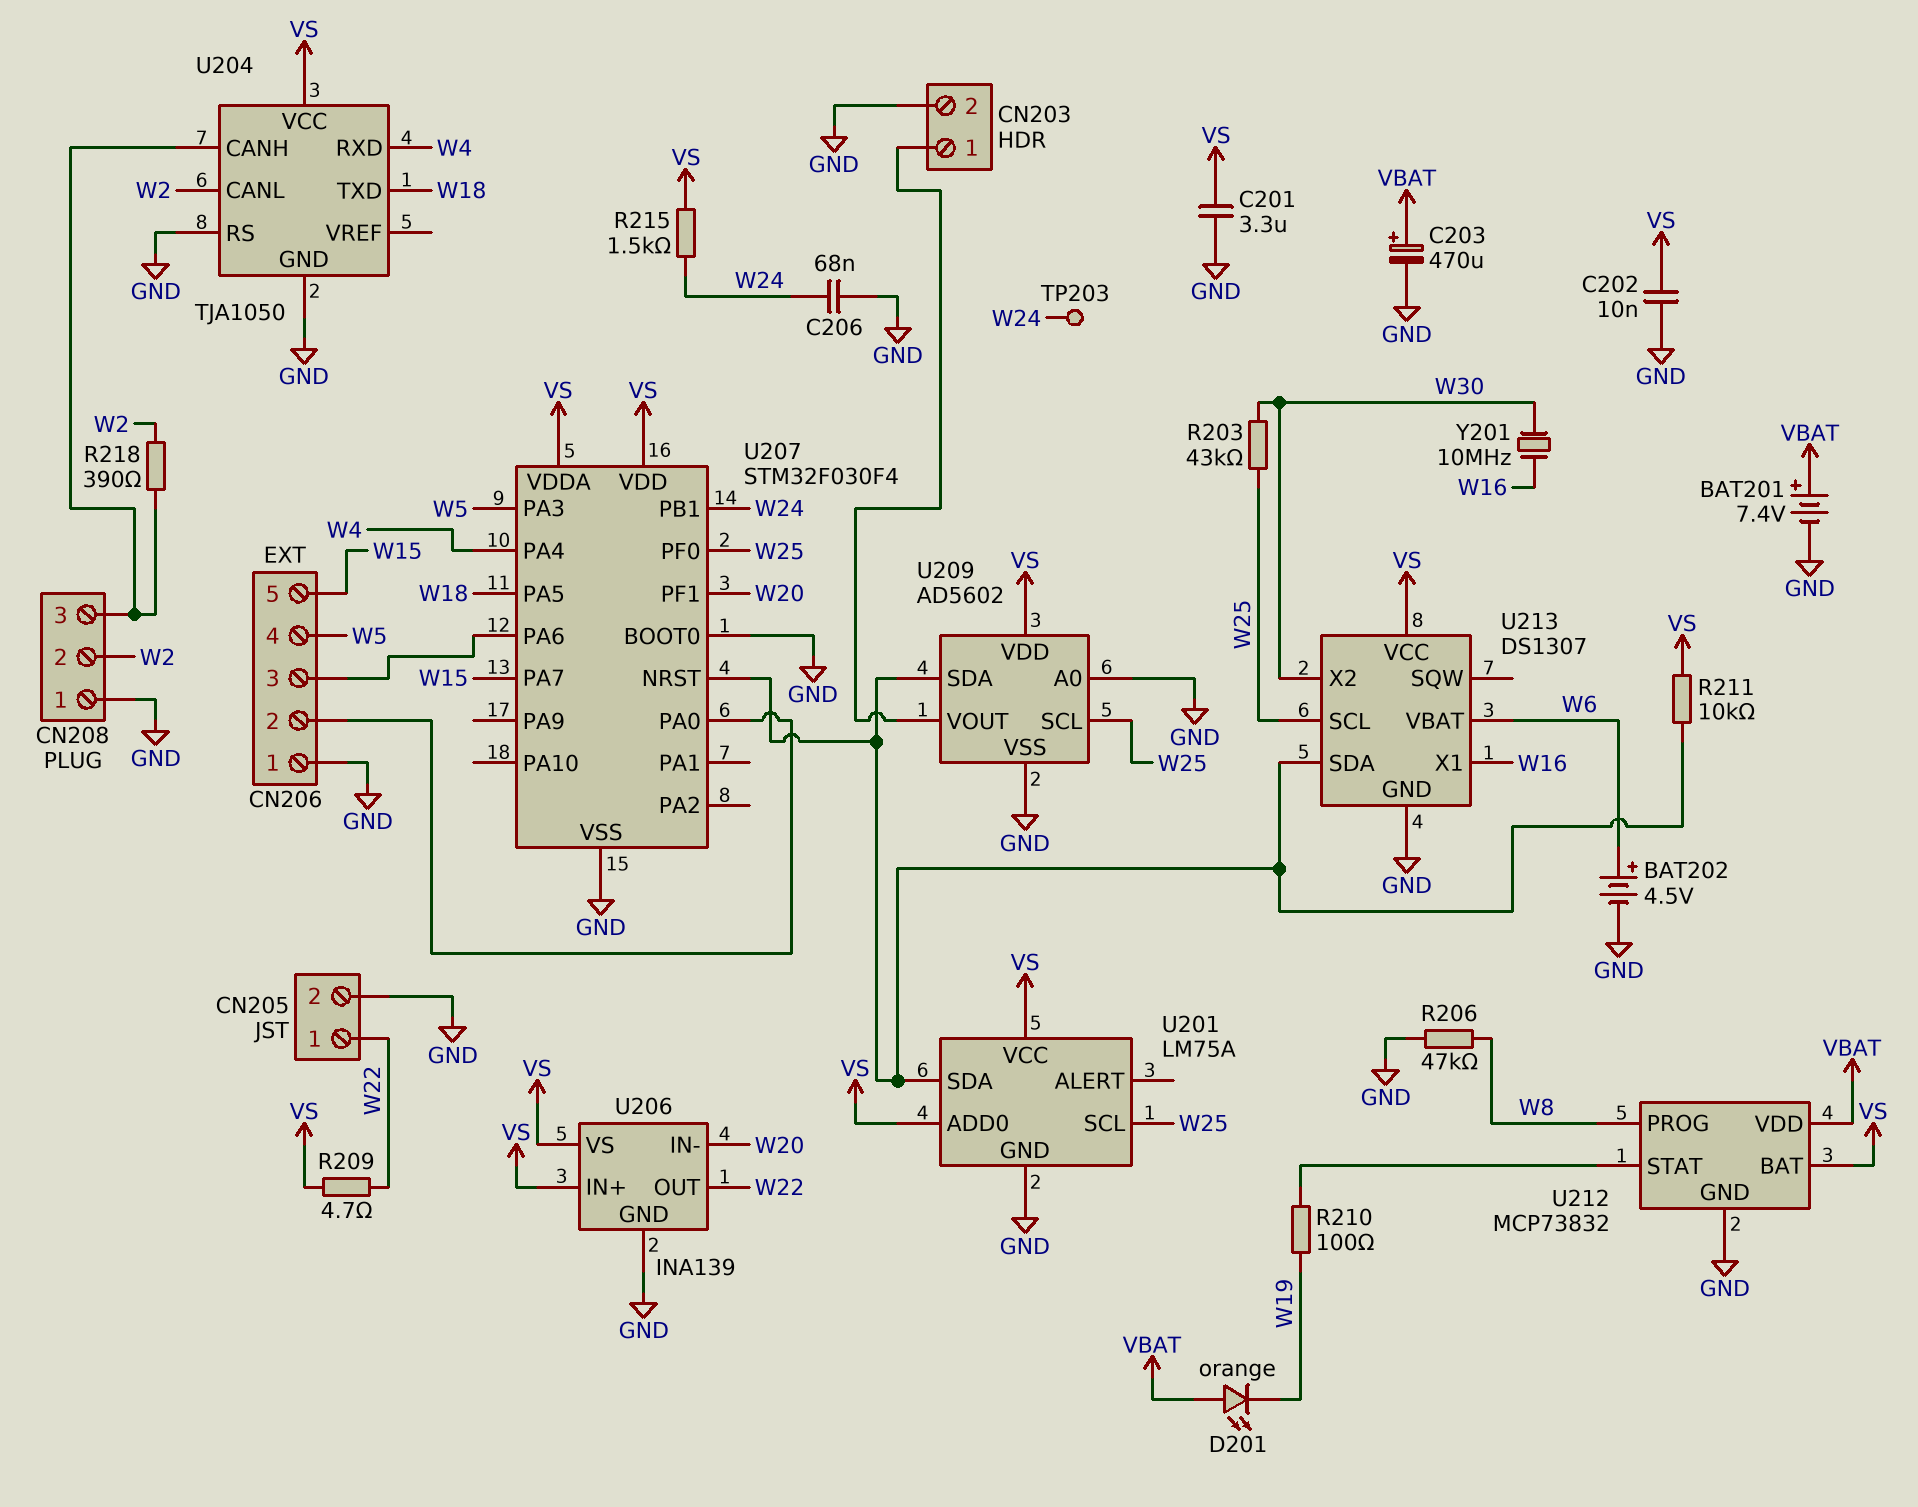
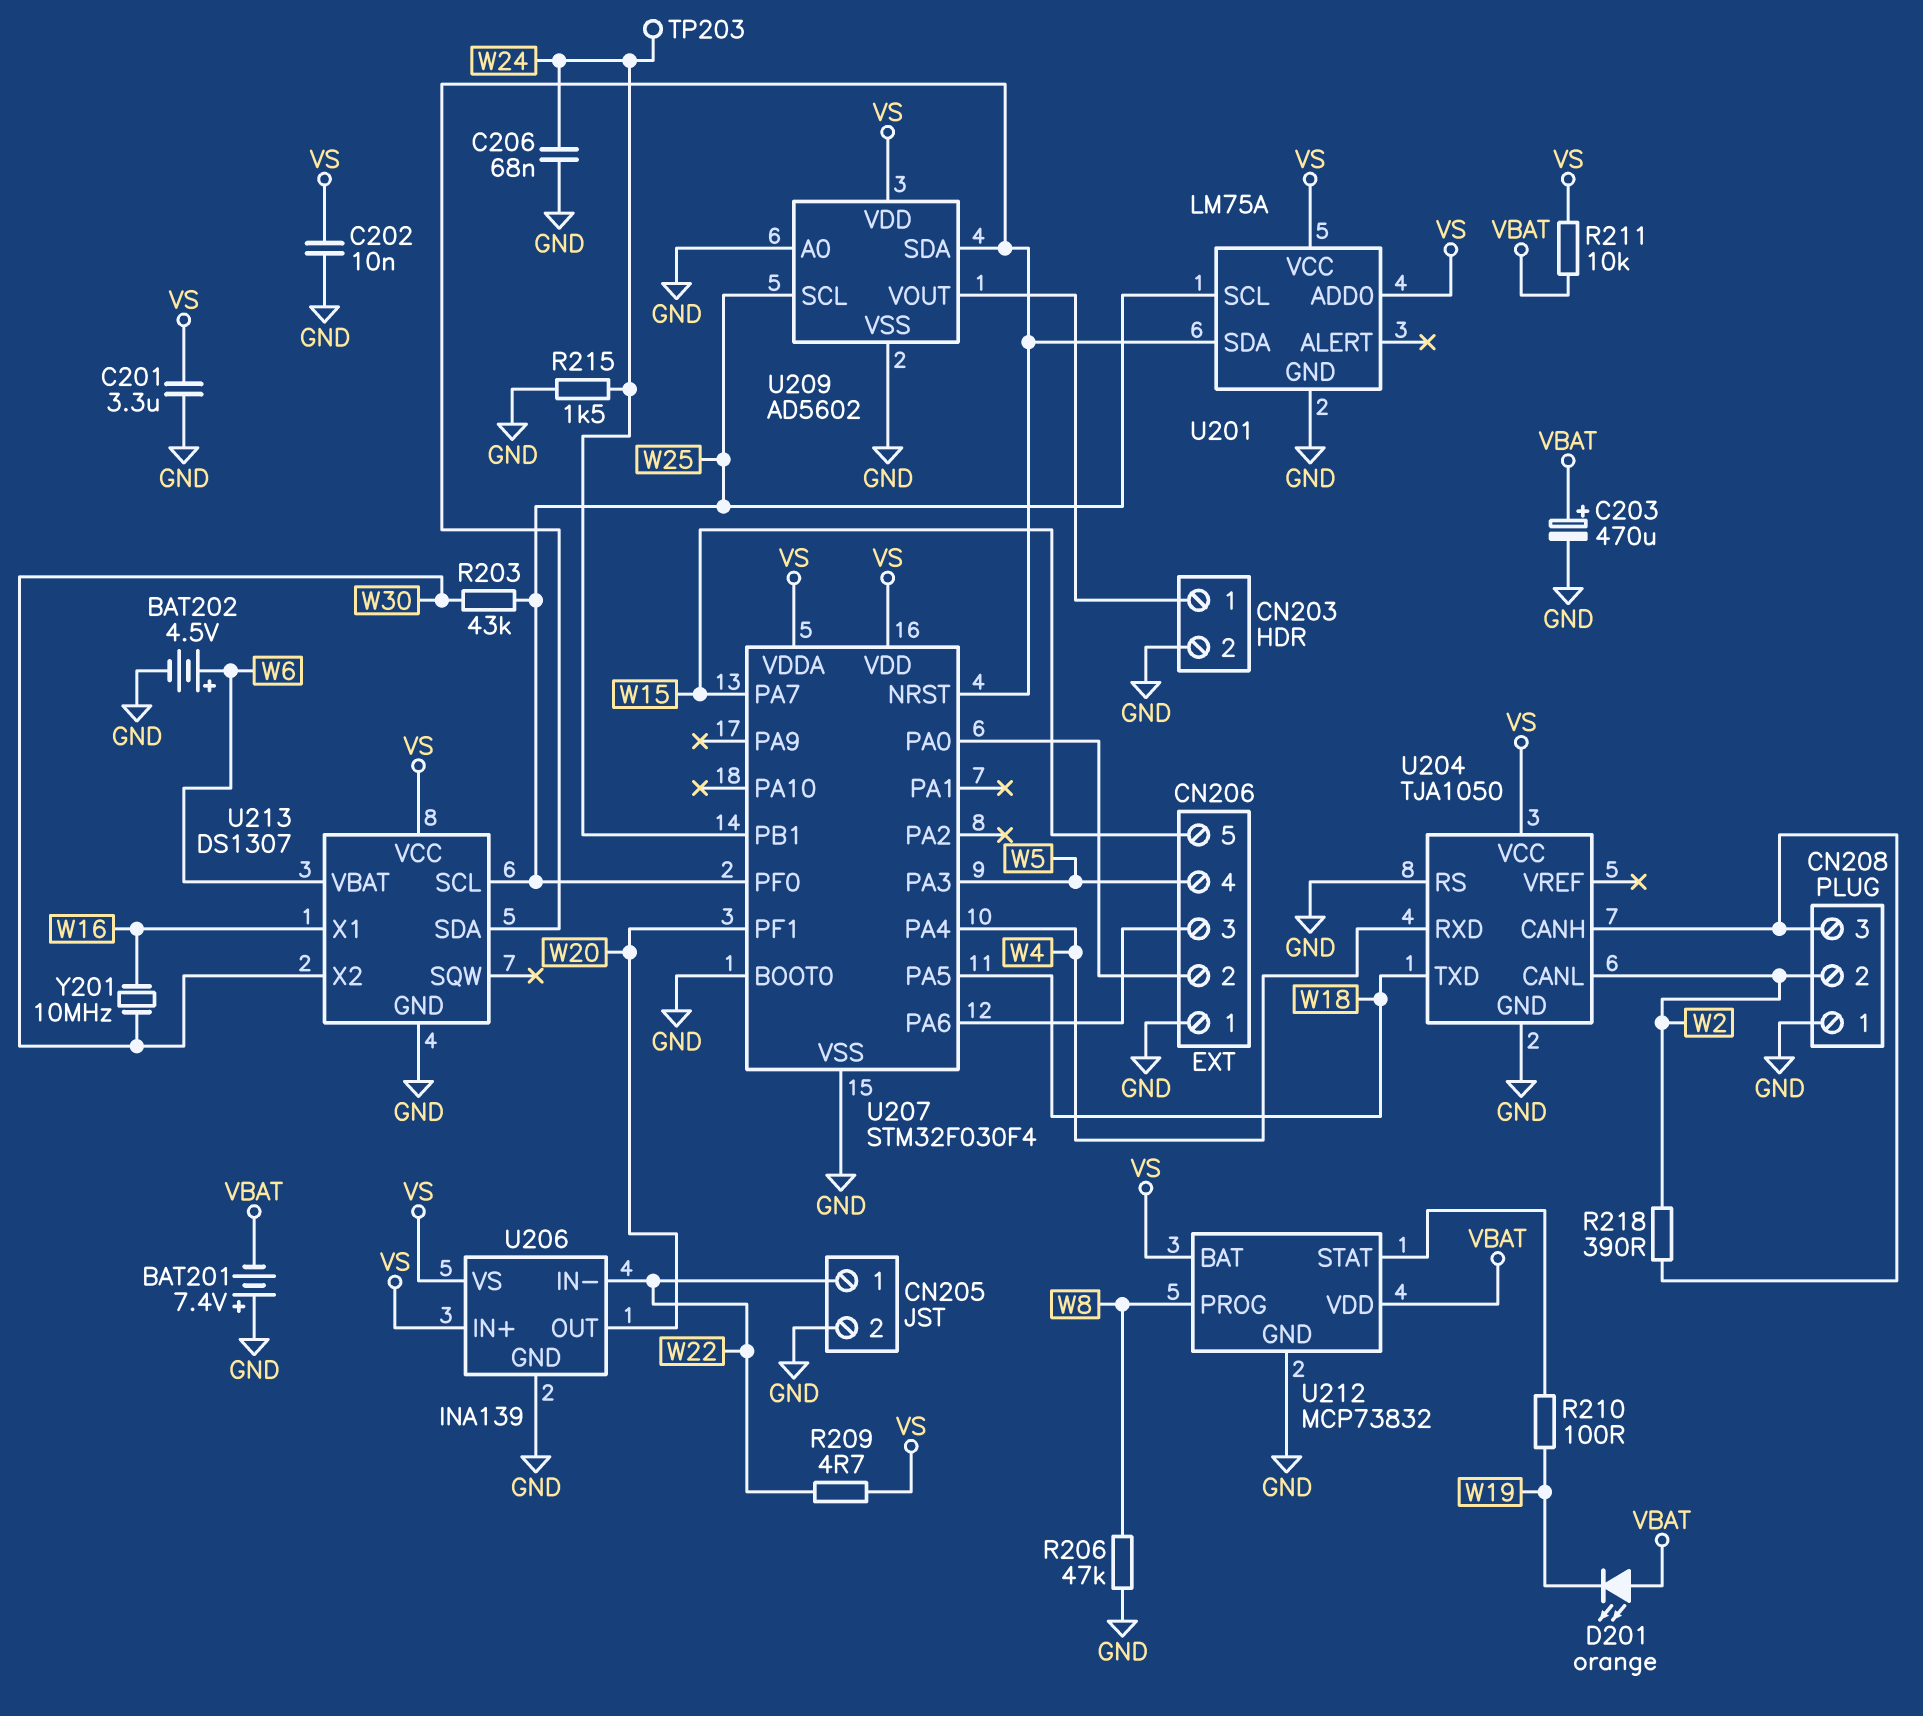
BAT201: 7.4V (plus VBAT, minus GND) -> 7.4V (plus GND, minus VBAT)
R211: 10k (U201/SDA, VS) -> 10k (VBAT, VS)
R215: 1.5k (VS, W24) -> 1.5k (GND, W24)
U206 pin IN-: W20 -> W22
U206 pin OUT: W22 -> W20

